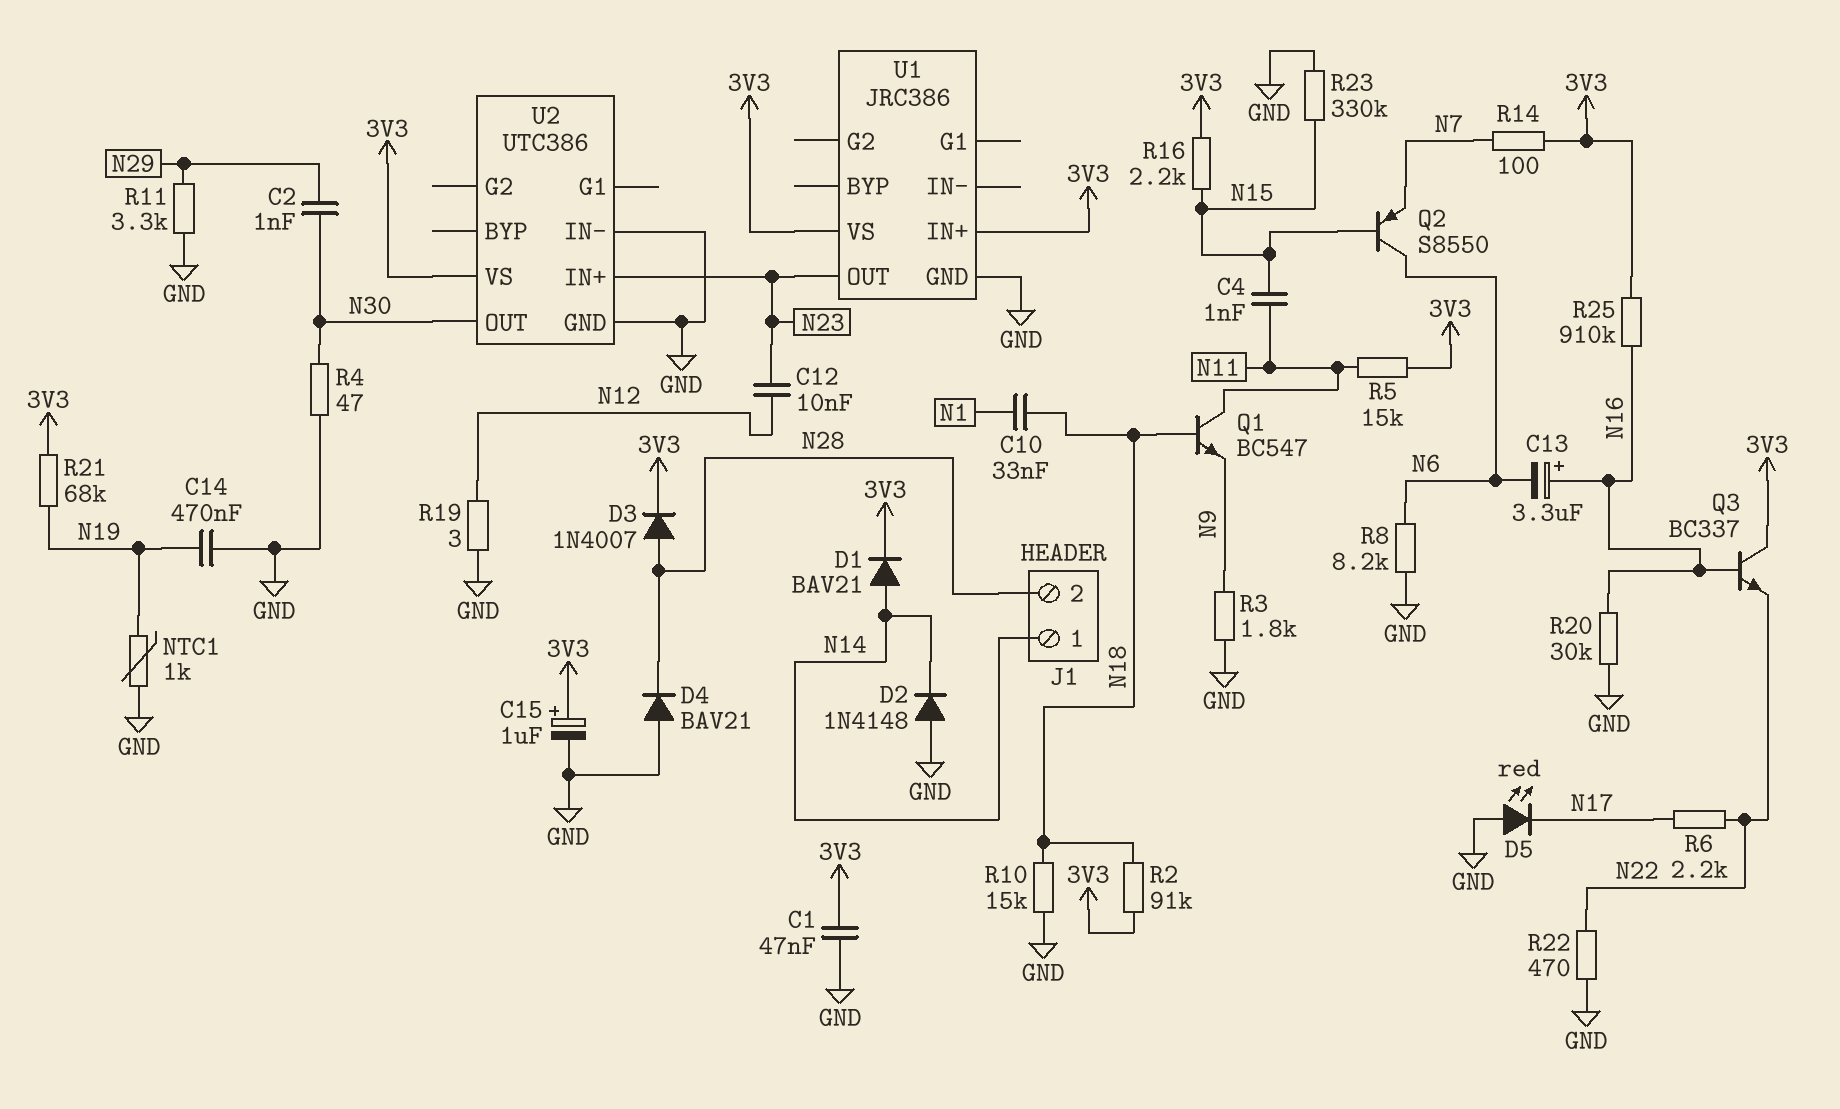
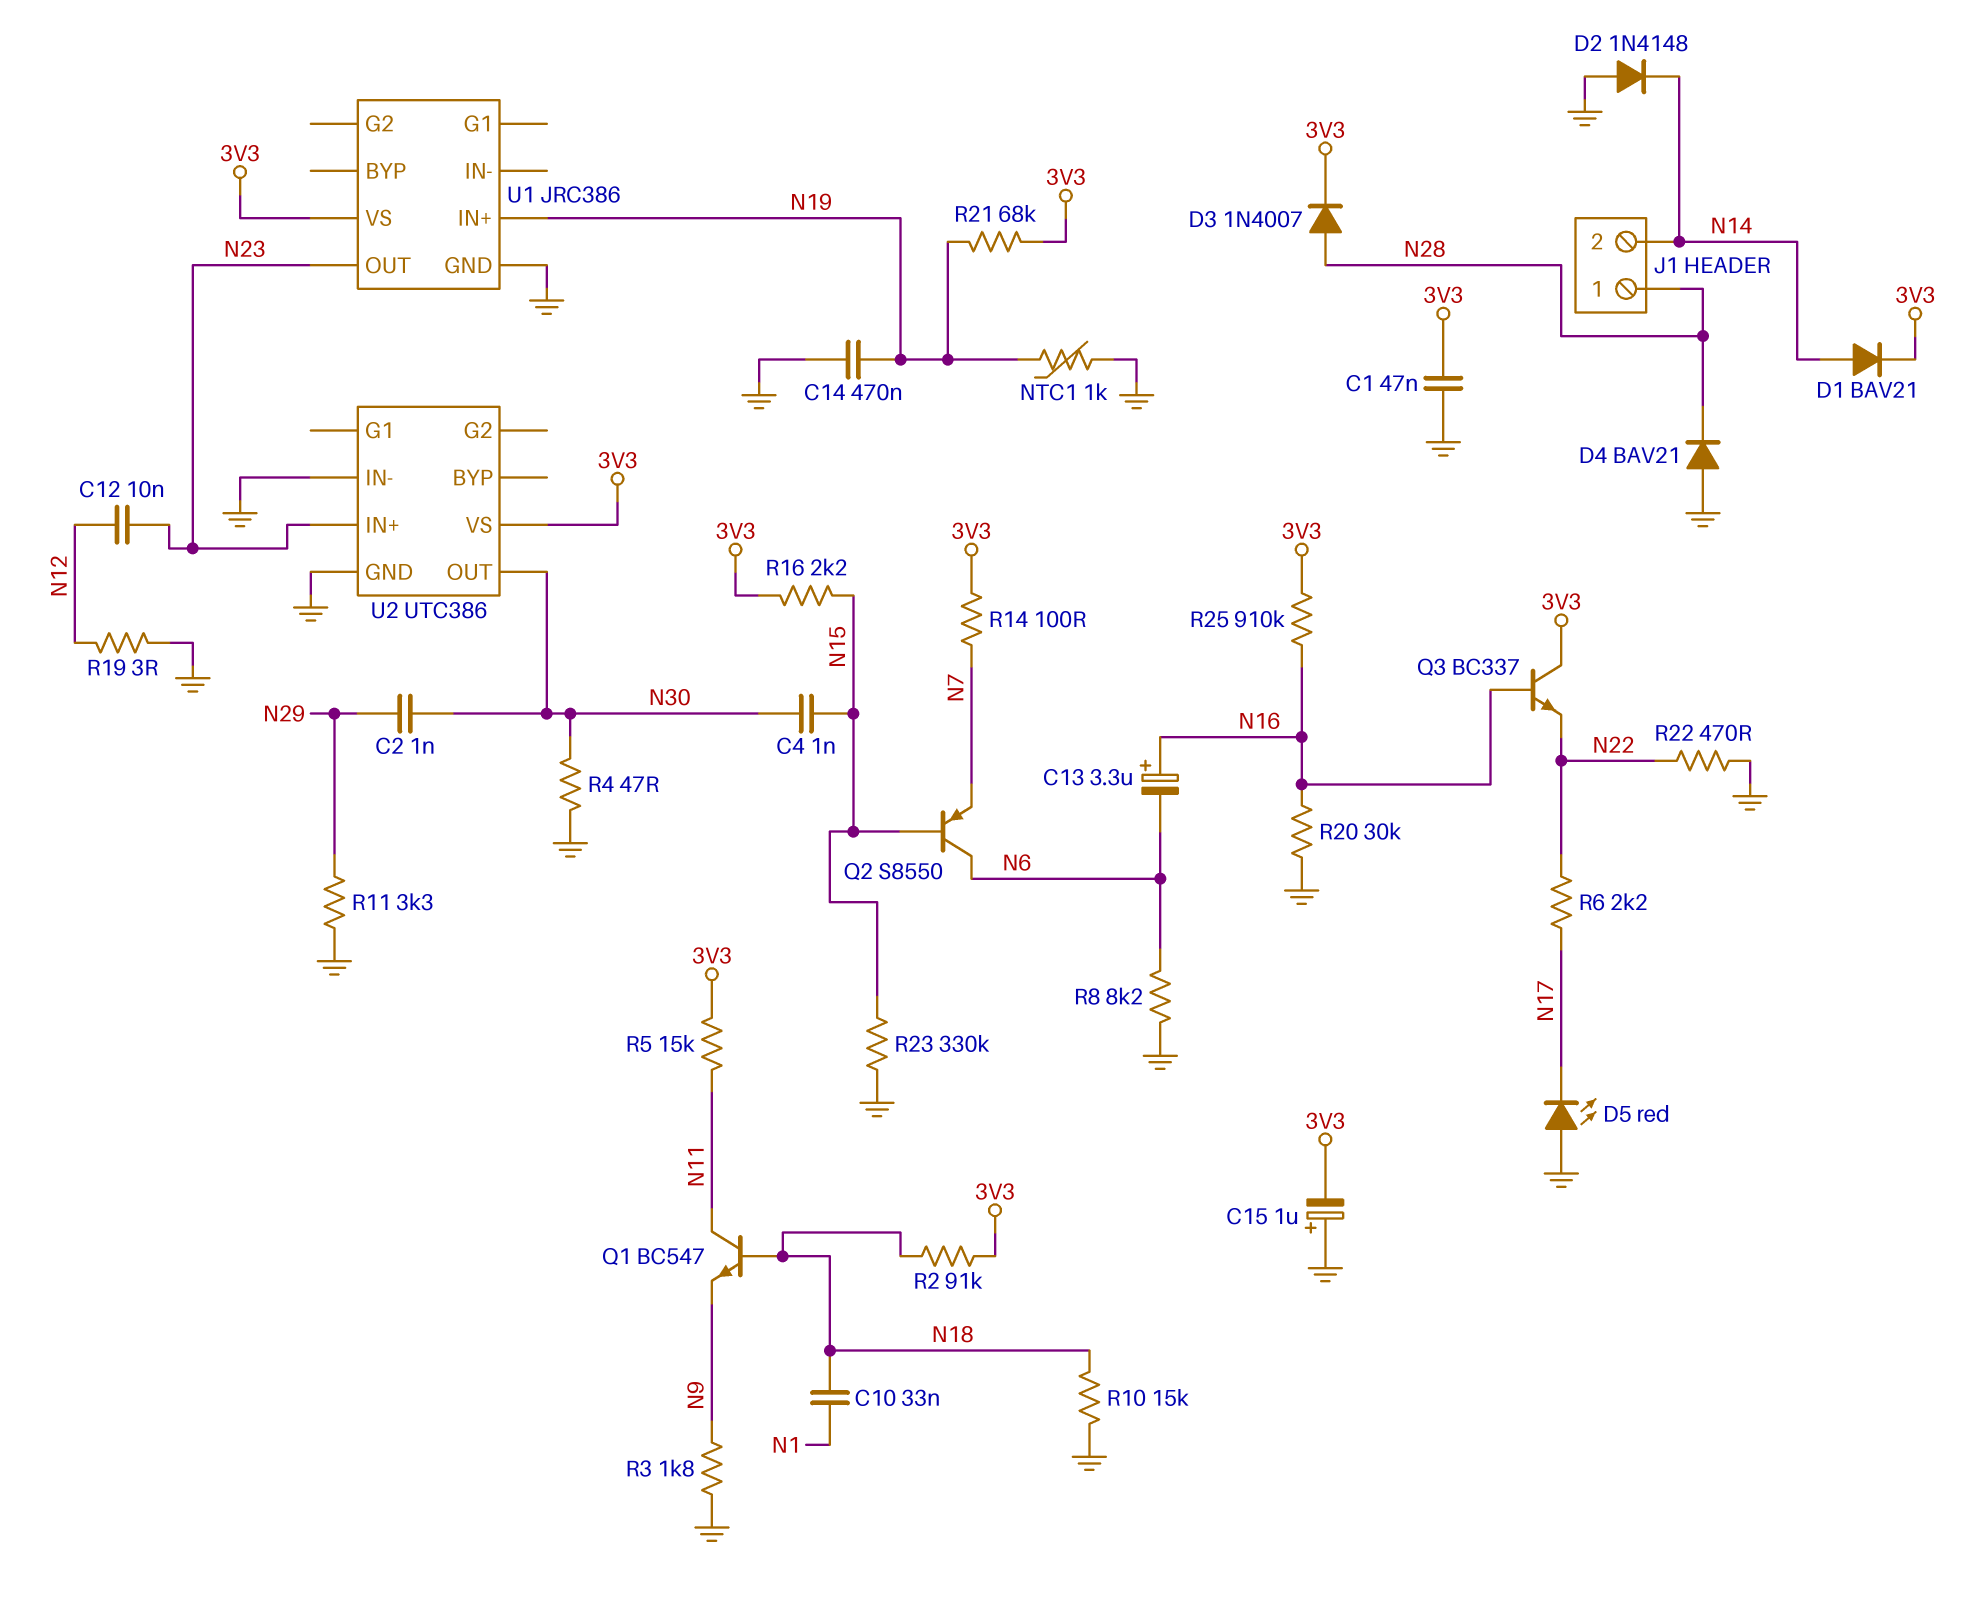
C4: 1nF (N11, N15) -> 1nF (N15, N30)
C15: 1uF (plus 3V3, minus GND) -> 1uF (plus GND, minus 3V3)
J1 pin 1: N14 -> N28
J1 pin 2: N28 -> N14
U1 pin IN+: 3V3 -> N19

